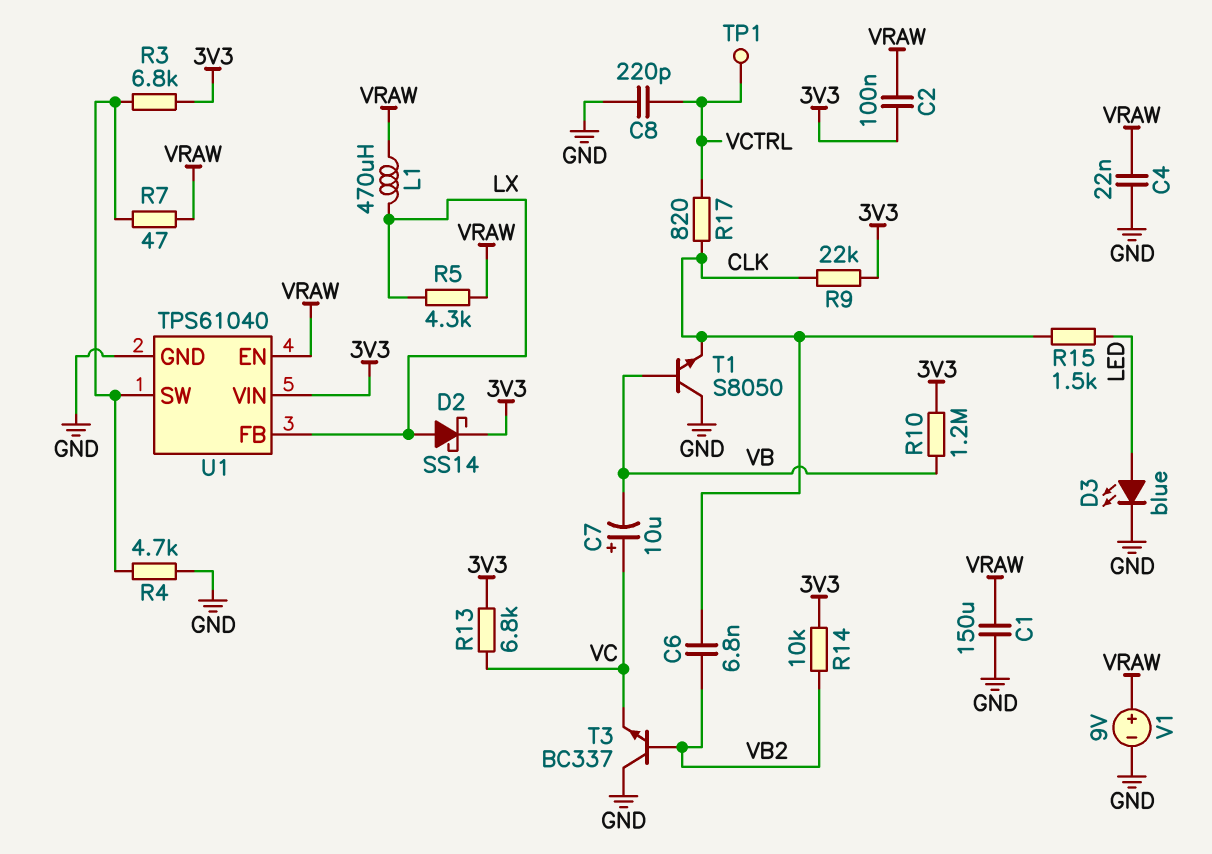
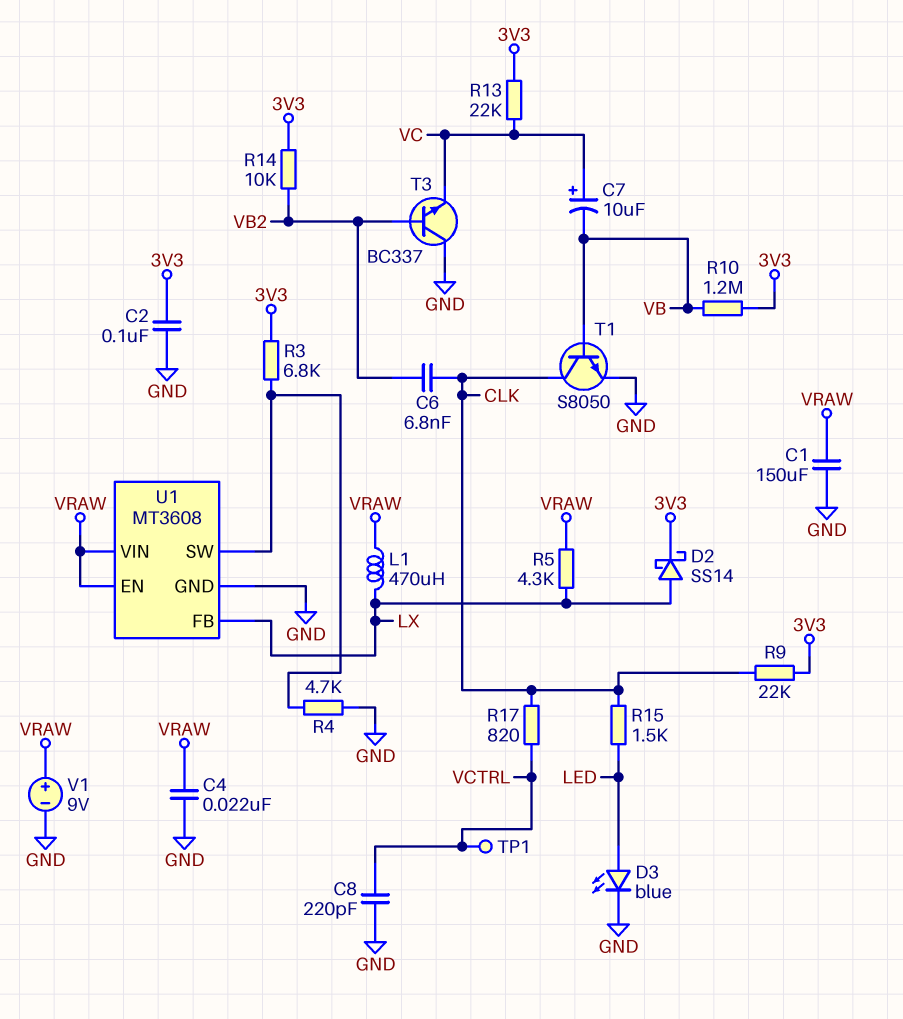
C2: 100nF (3V3, VRAW) -> 100nF (3V3, GND)
R7: 47 (U1/SW, VRAW) -> none
R13: 6.8k (3V3, VC) -> 22k (3V3, VC)
T1: NPN S8050 (B VB, C GND, E CLK) -> NPN S8050 (B VB, C CLK, E GND)
U1: TPS61040 -> MT3608
U1 pin VIN: 3V3 -> VRAW

